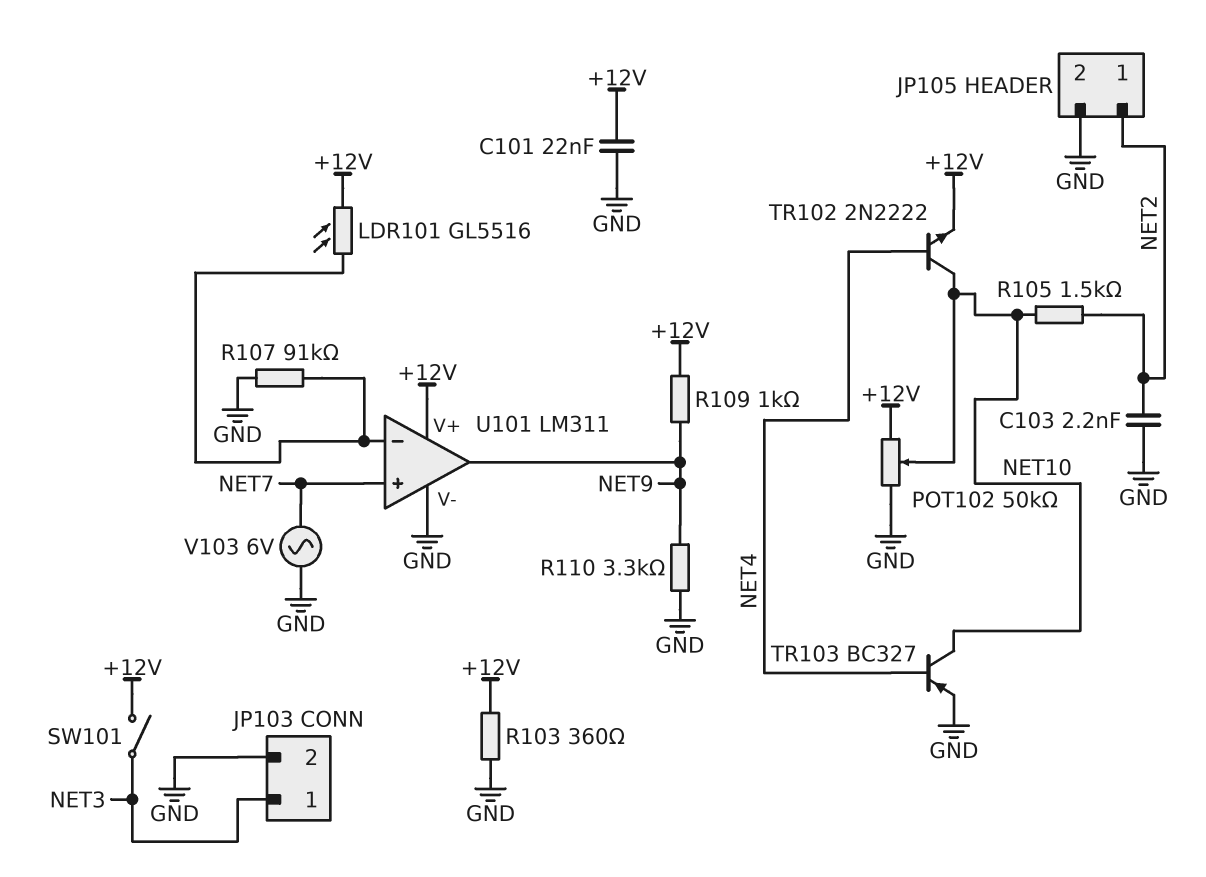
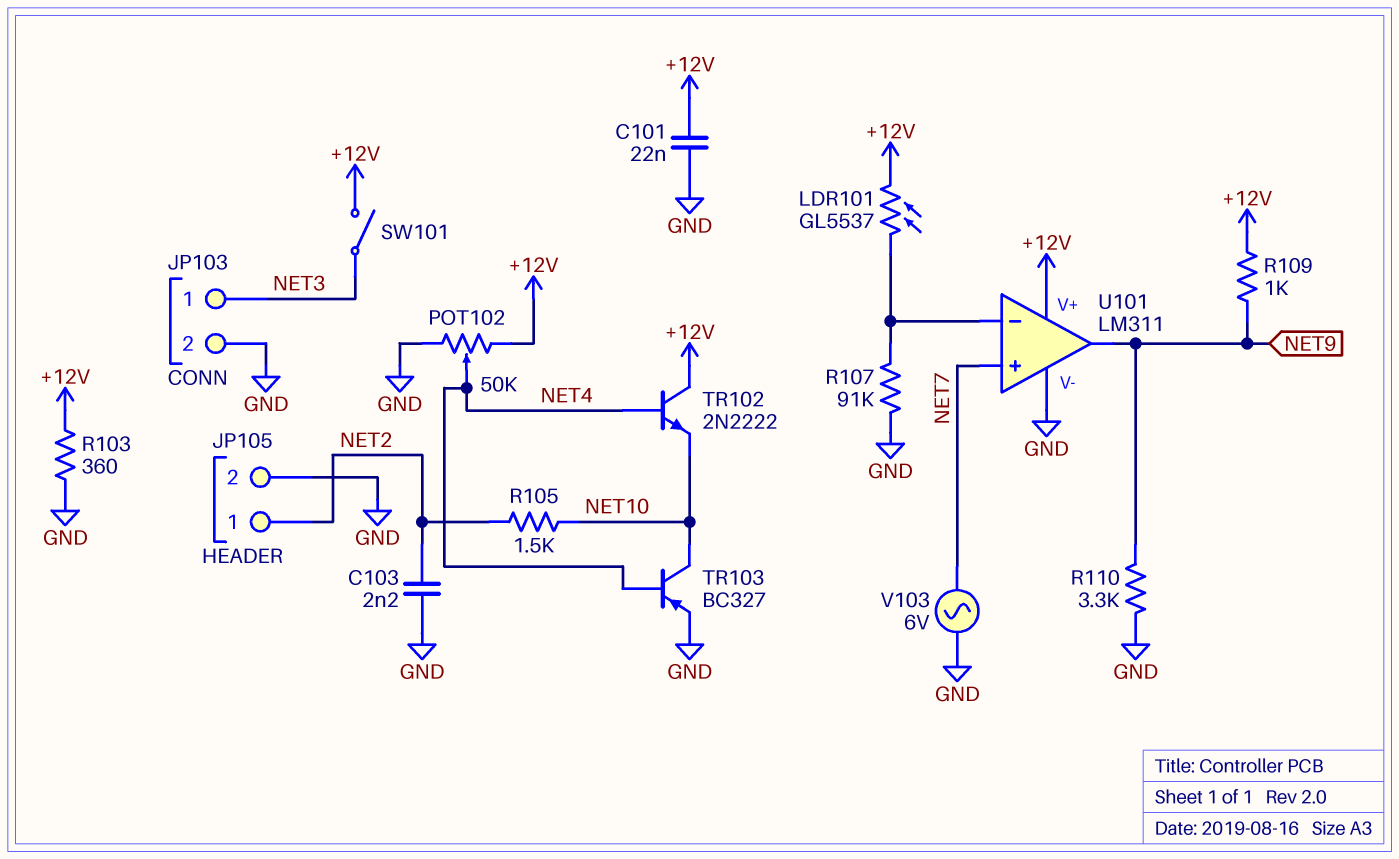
LDR101: GL5516 (+12V, U101/in-) -> GL5537 (+12V, U101/in-)
POT102: 50k (+12V, GND, wiper NET10) -> 50k (+12V, GND, wiper NET4)
TR102: NPN 2N2222 (B NET4, C NET10, E +12V) -> NPN 2N2222 (B NET4, C +12V, E NET10)

